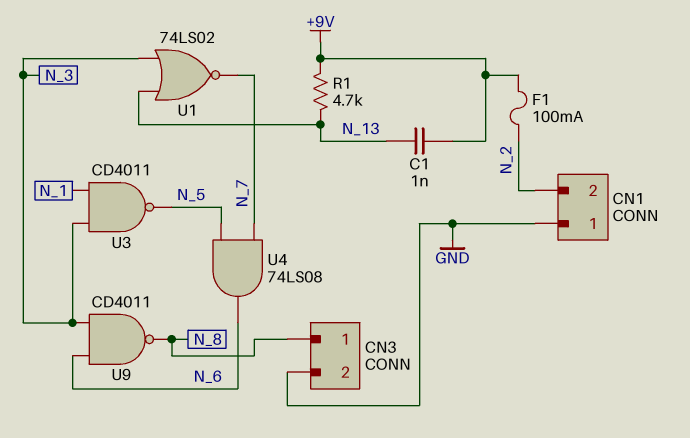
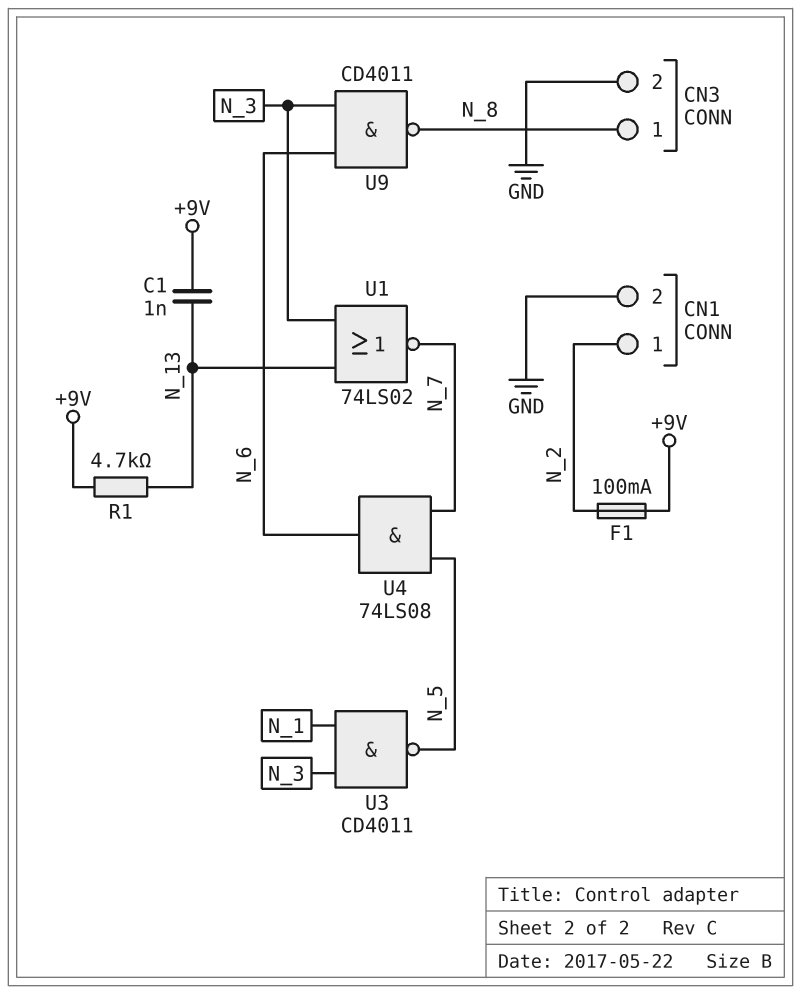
CN1 pin 1: GND -> N_2
CN1 pin 2: N_2 -> GND

